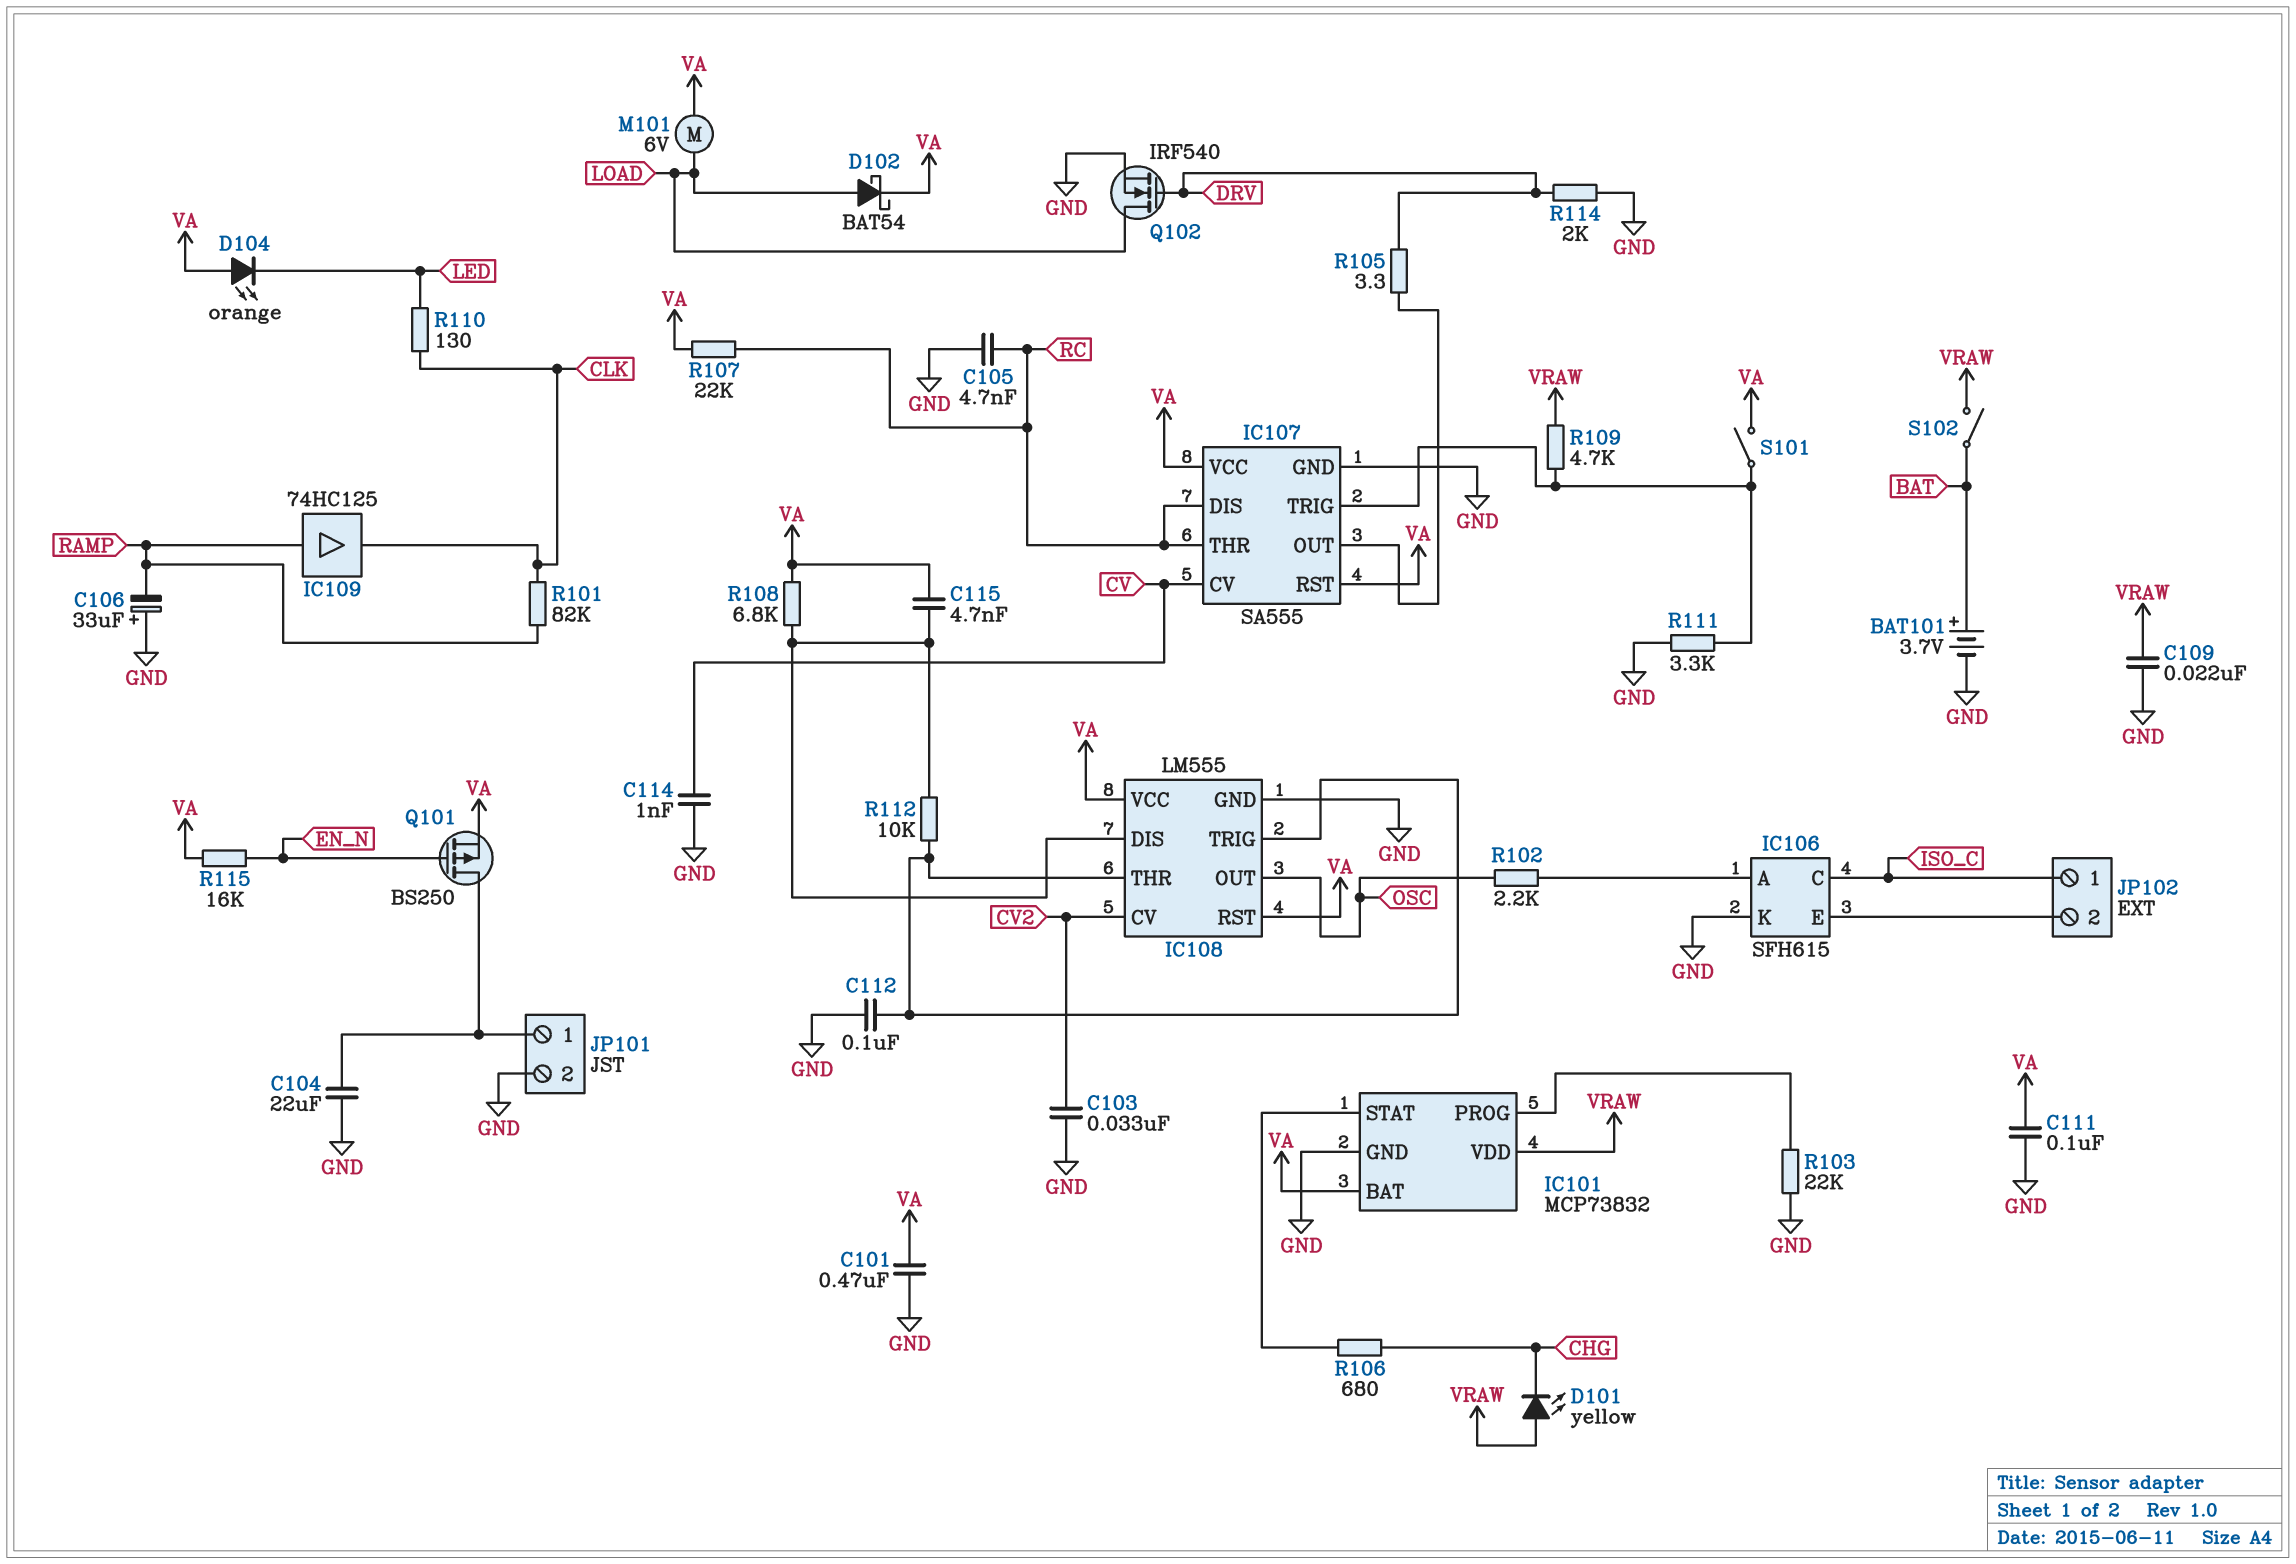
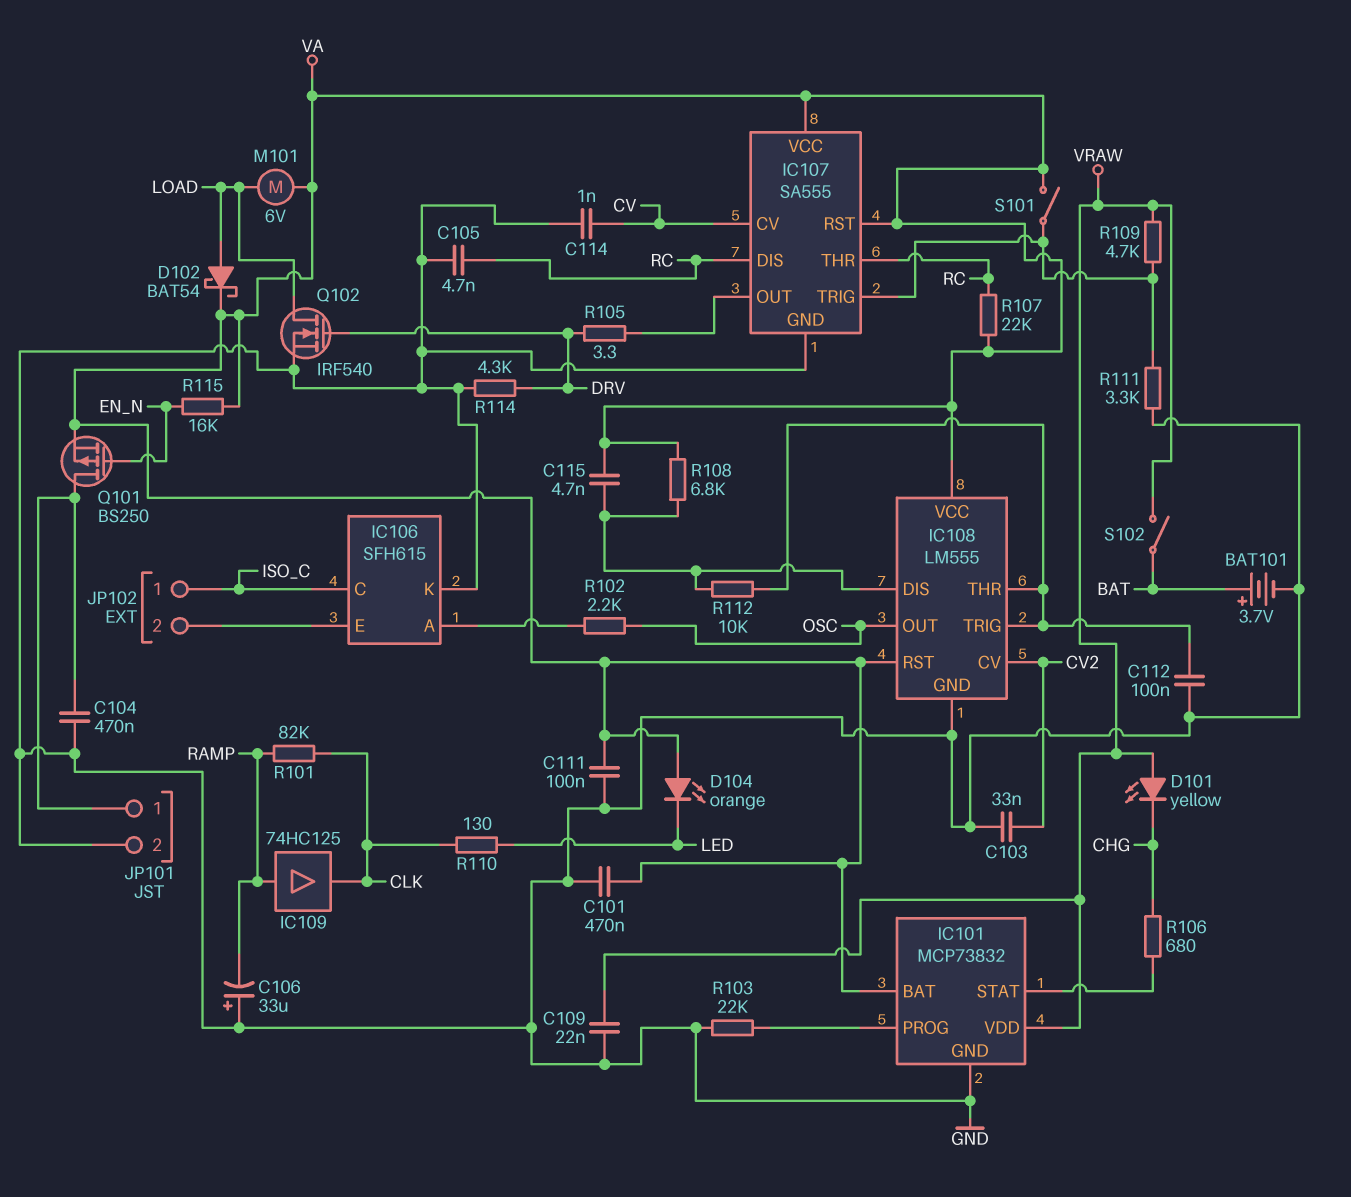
C104: 22uF (GND, JP101/1) -> 470nF (GND, JP101/1)
R114: 2k (DRV, GND) -> 4.3k (DRV, GND)

